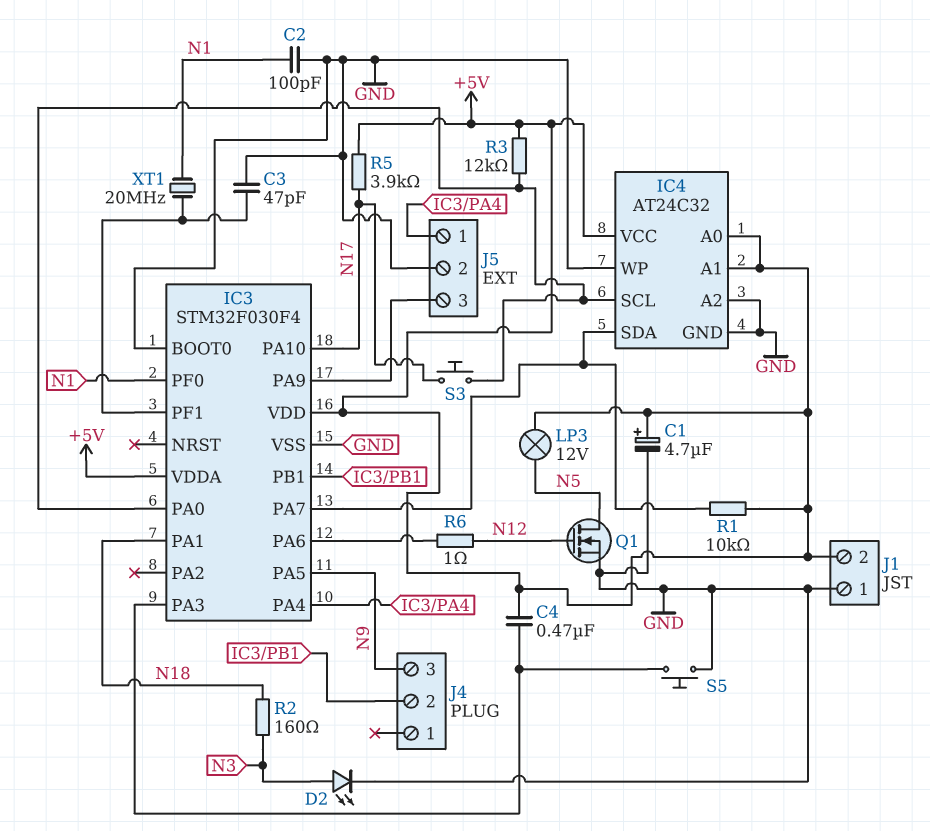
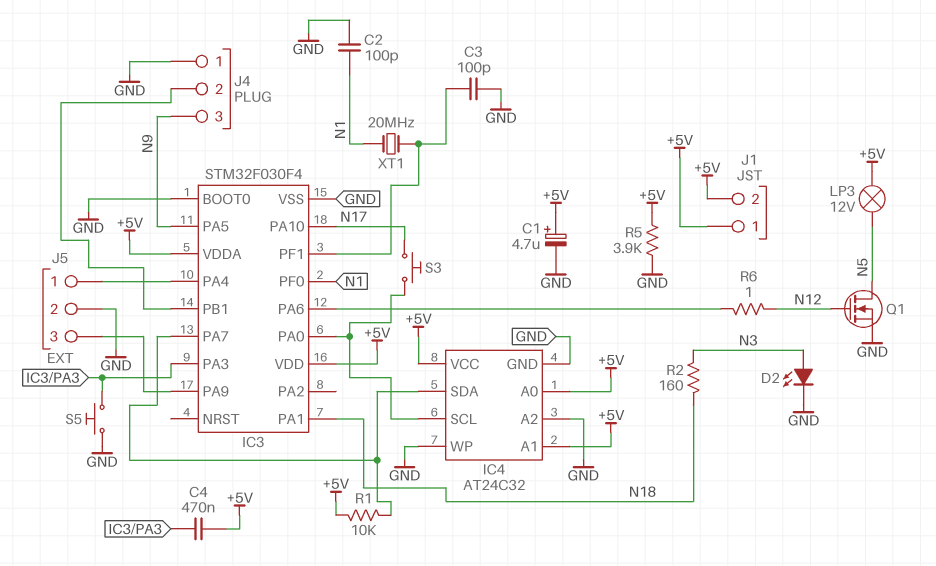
C3: 47pF (GND, IC3/PF1) -> 100pF (GND, IC3/PF1)
J1 pin 1: GND -> +5V
J4 pin 1: none -> GND
R3: 12k (+5V, IC3/PA0) -> none
R5: 3.9k (+5V, N17) -> 3.9k (+5V, GND)

